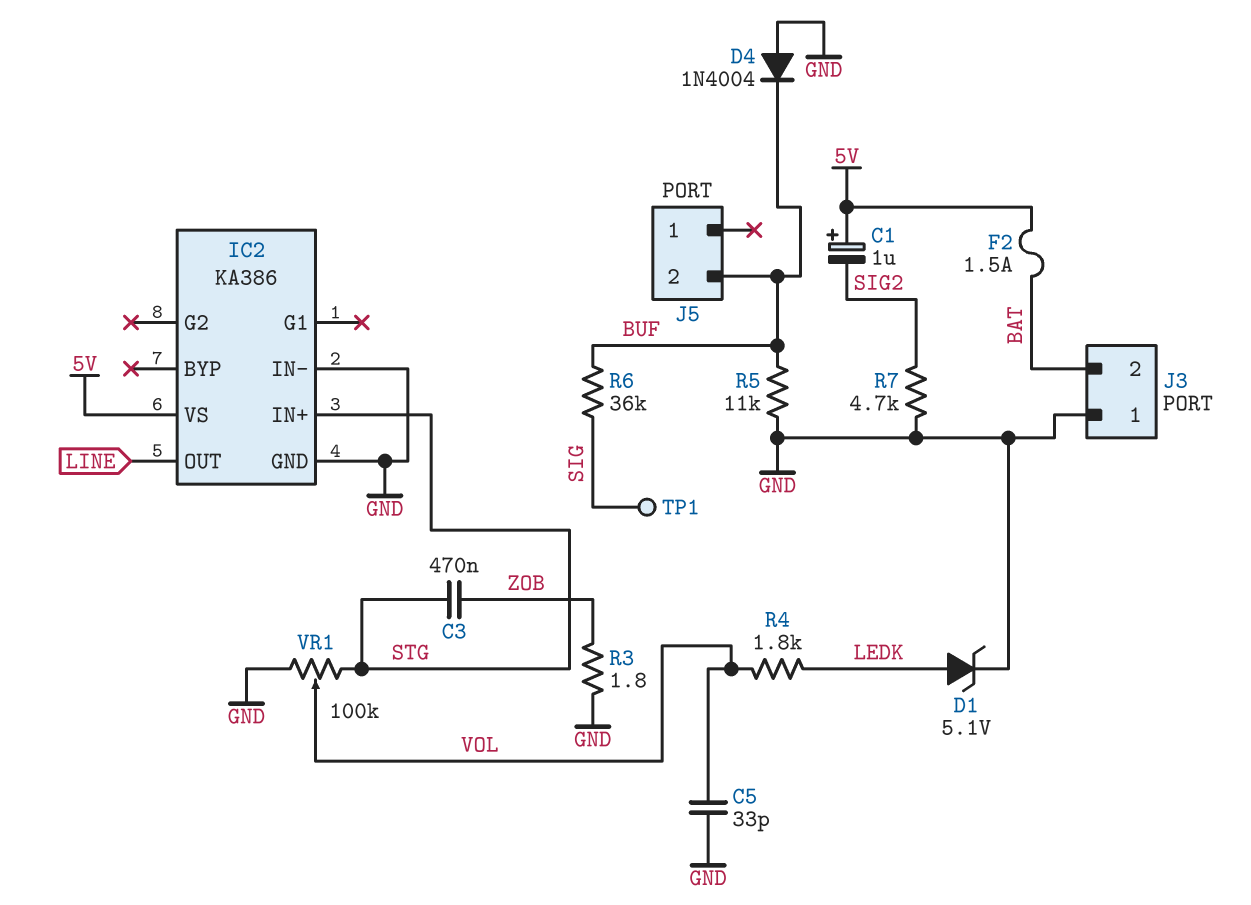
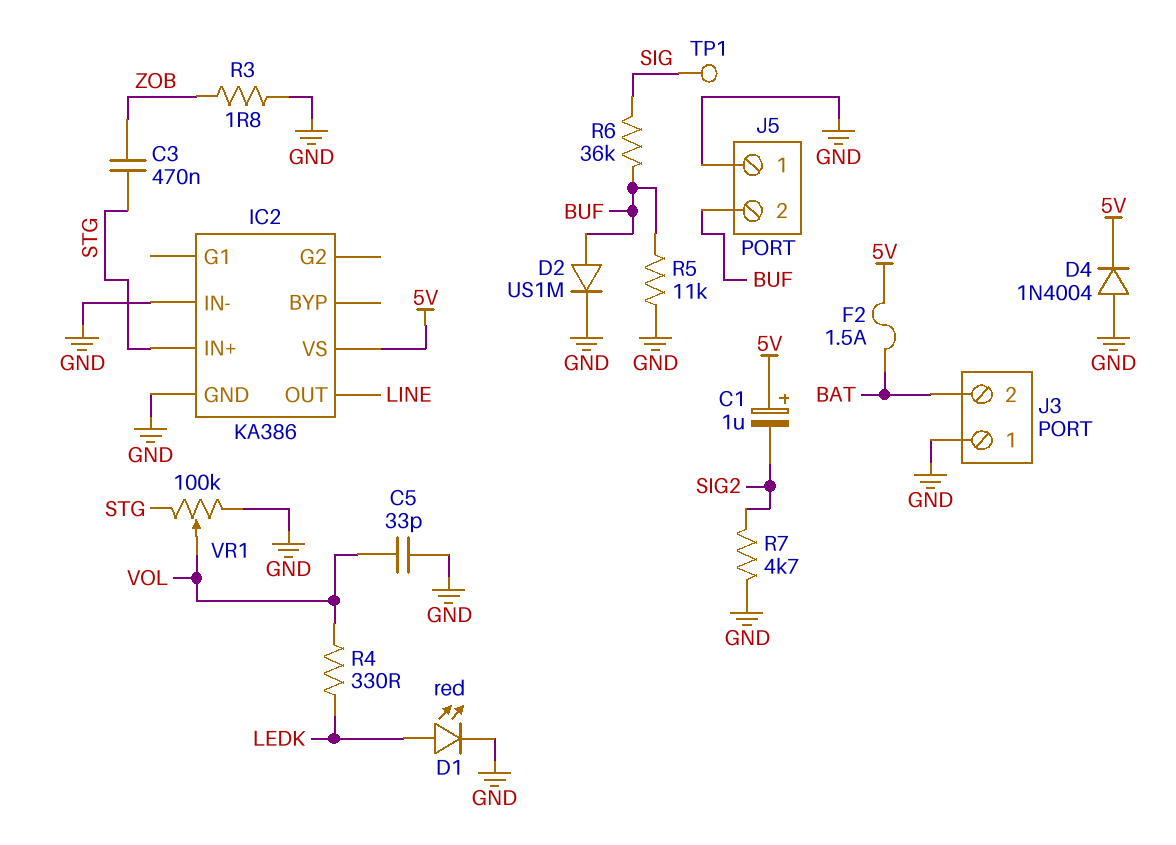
D1: zener 5.1V (A LEDK, K GND) -> LED red (A LEDK, K GND)
D2: none -> diode US1M (A BUF, K GND)
D4: diode 1N4004 (A GND, K BUF) -> diode 1N4004 (A GND, K 5V)
J5 pin 1: none -> GND
R4: 1.8k (LEDK, VOL) -> 330 (LEDK, VOL)

